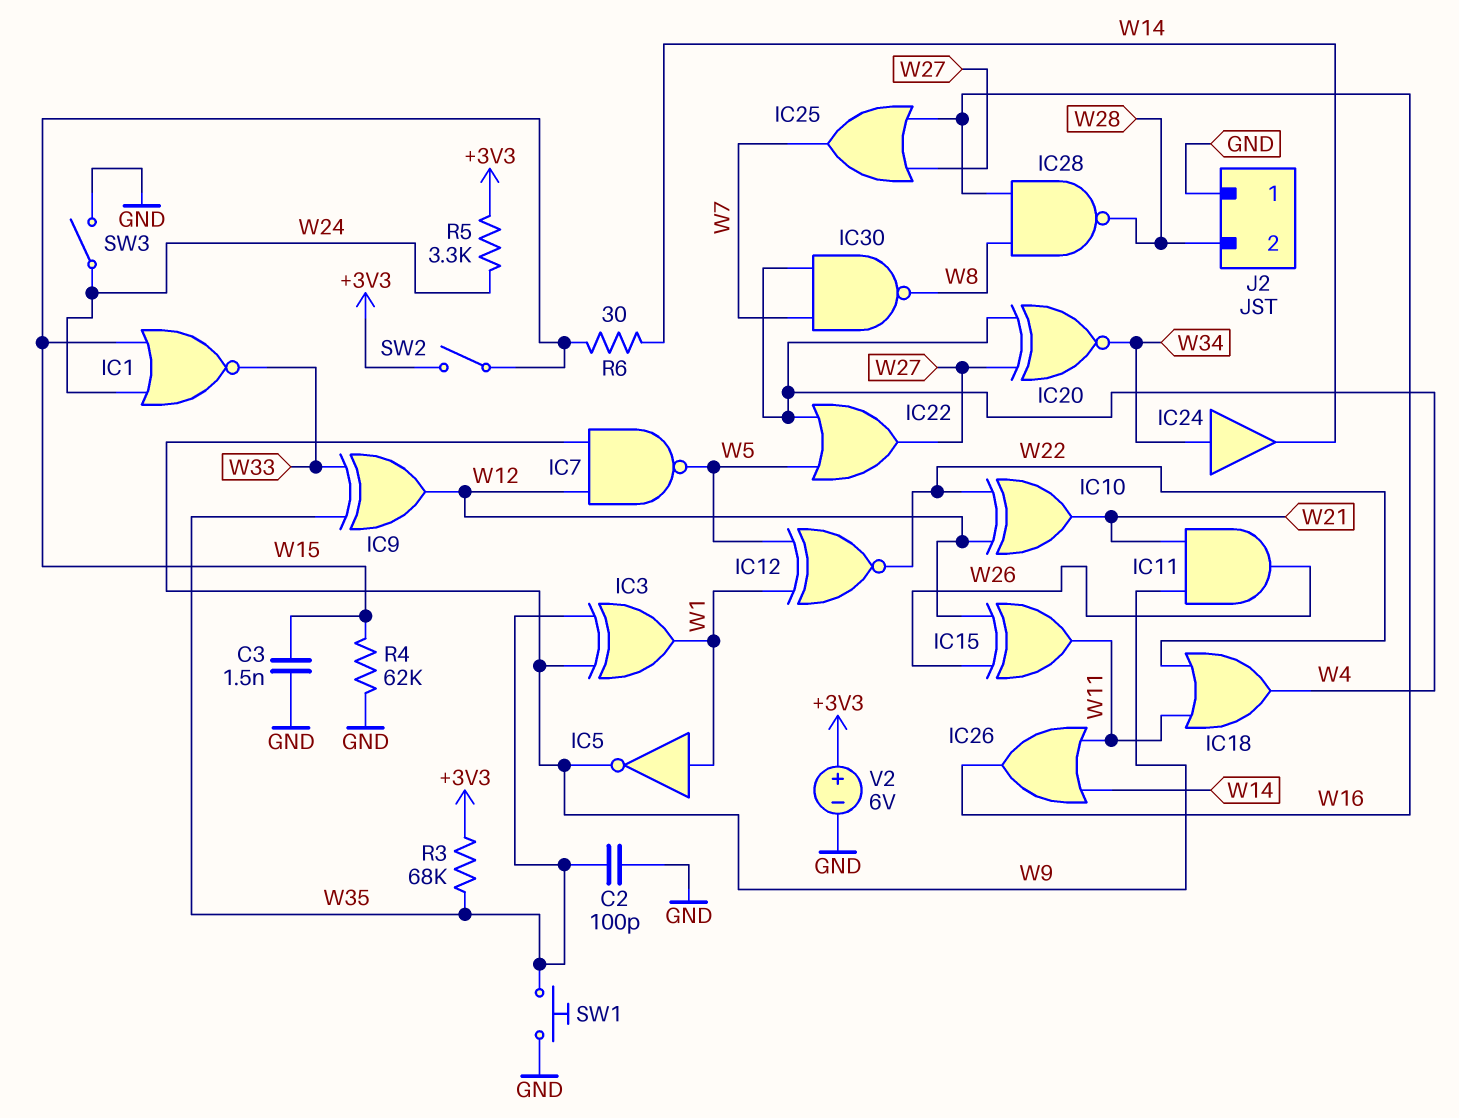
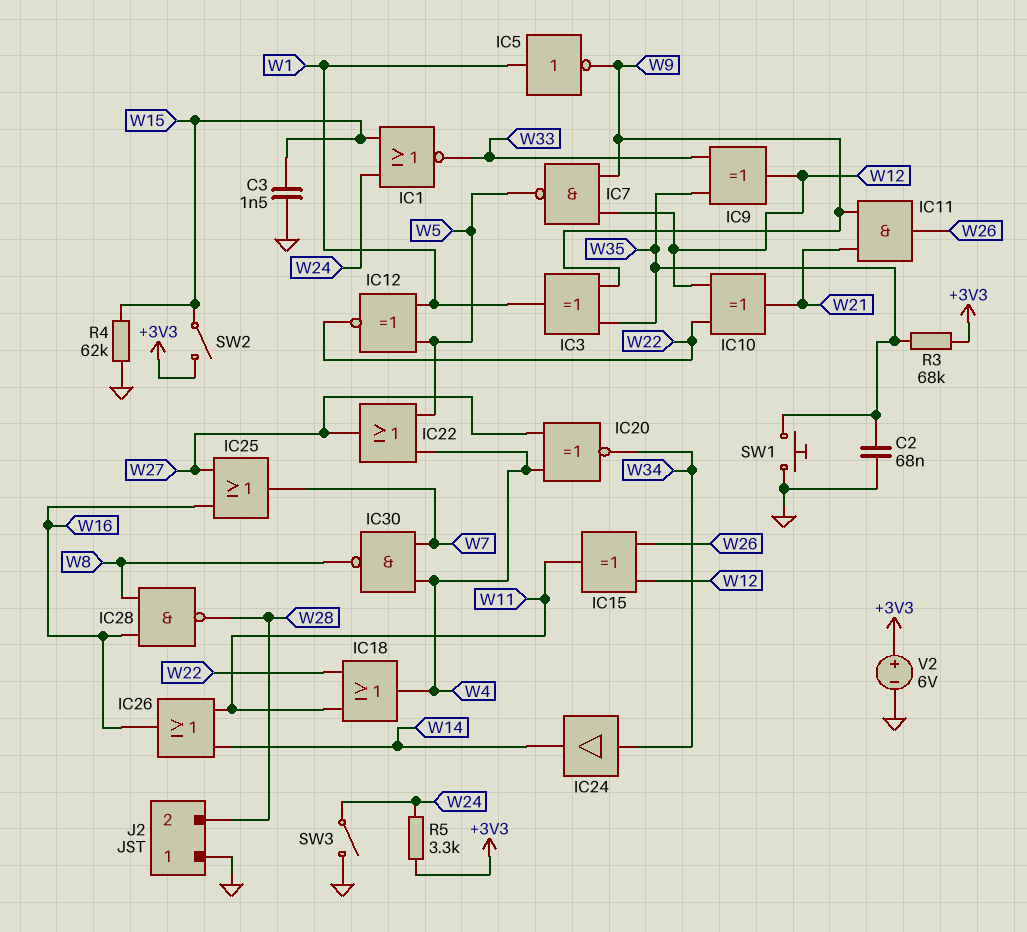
C2: 100pF (GND, W35) -> 68nF (GND, W35)
R6: 30 (W14, W15) -> none

